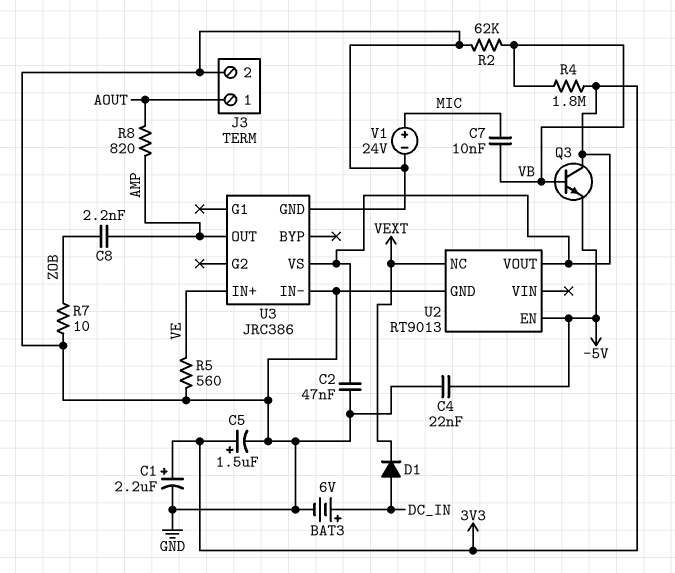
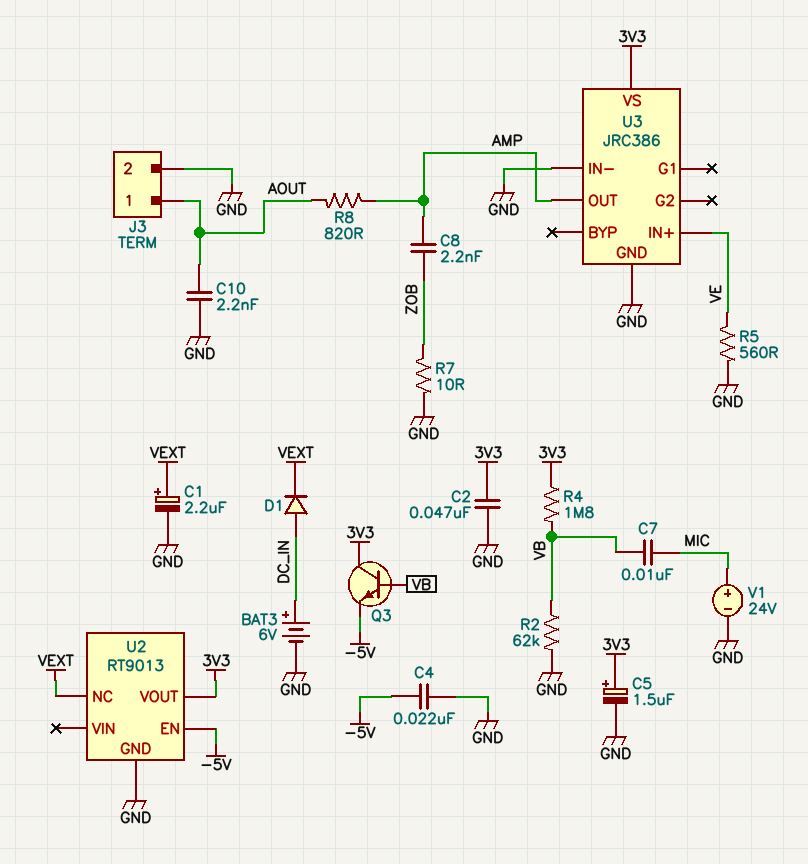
C1: 2.2uF (plus 3V3, minus GND) -> 2.2uF (plus VEXT, minus GND)
C10: none -> 2.2nF (AOUT, GND)

